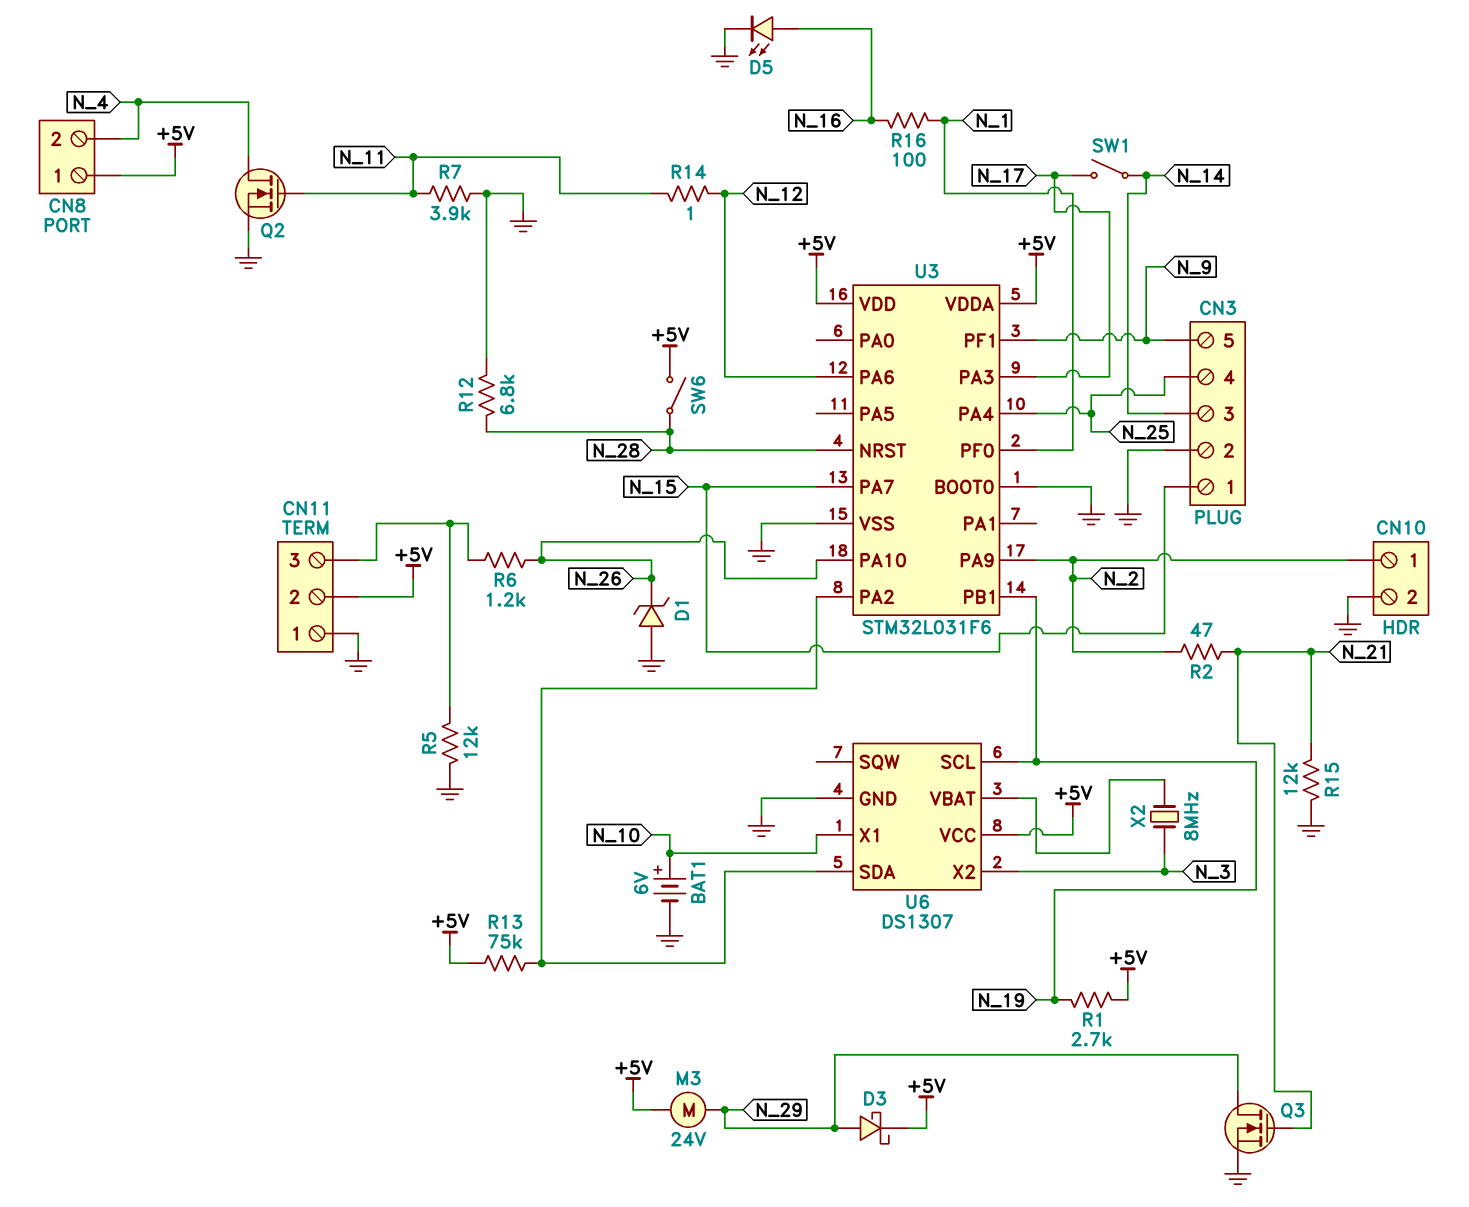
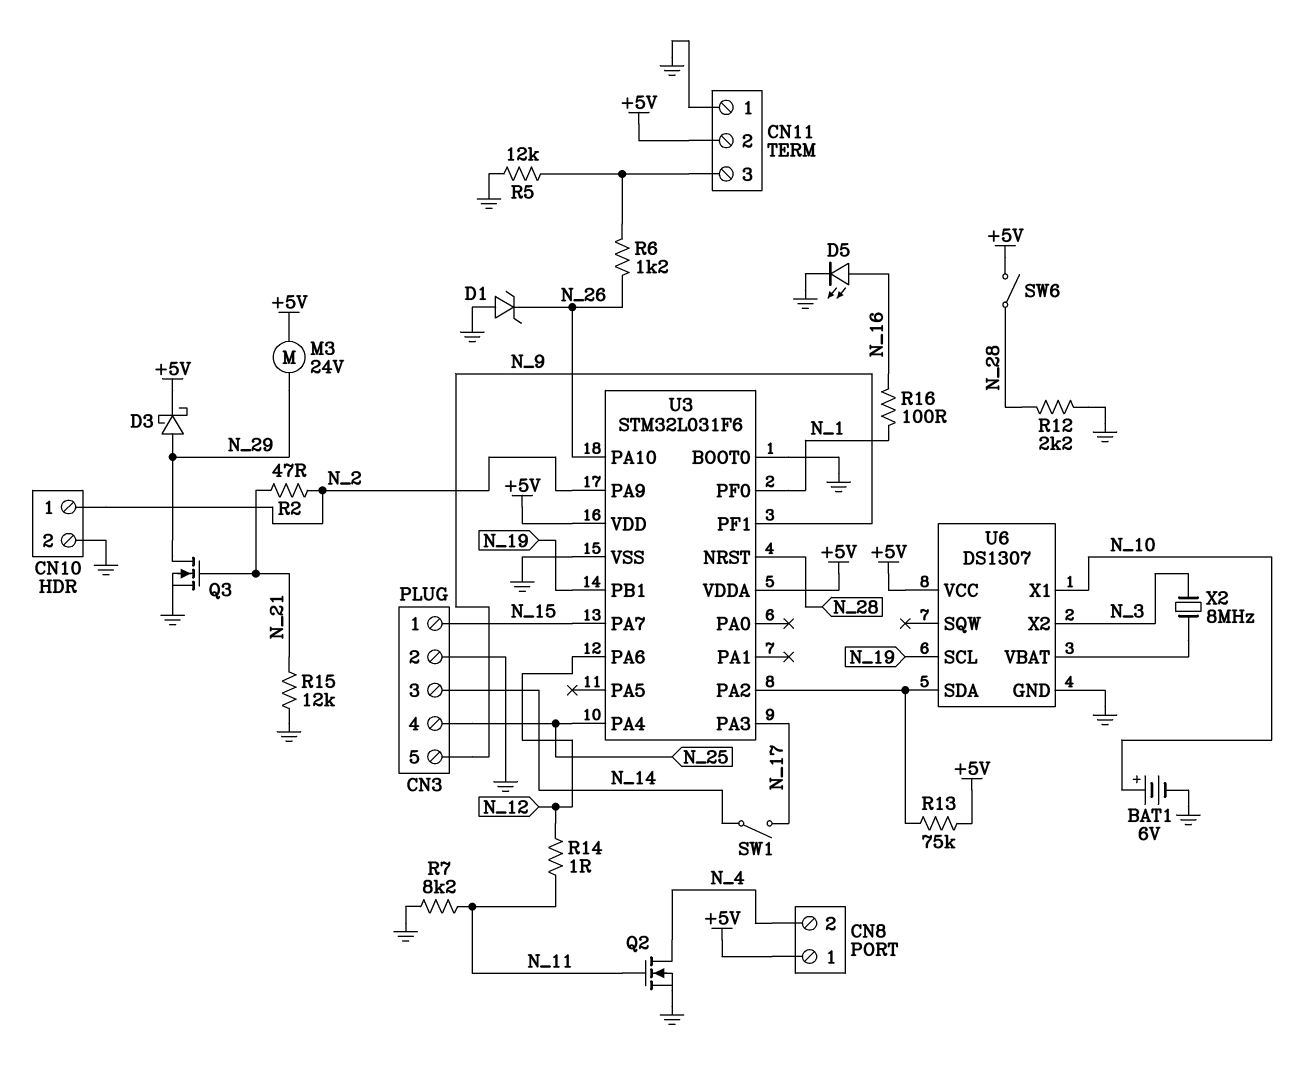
R1: 2.7k (+5V, N_19) -> none
R7: 3.9k (GND, N_11) -> 8.2k (GND, N_11)
R12: 6.8k (GND, N_28) -> 2.2k (GND, N_28)

